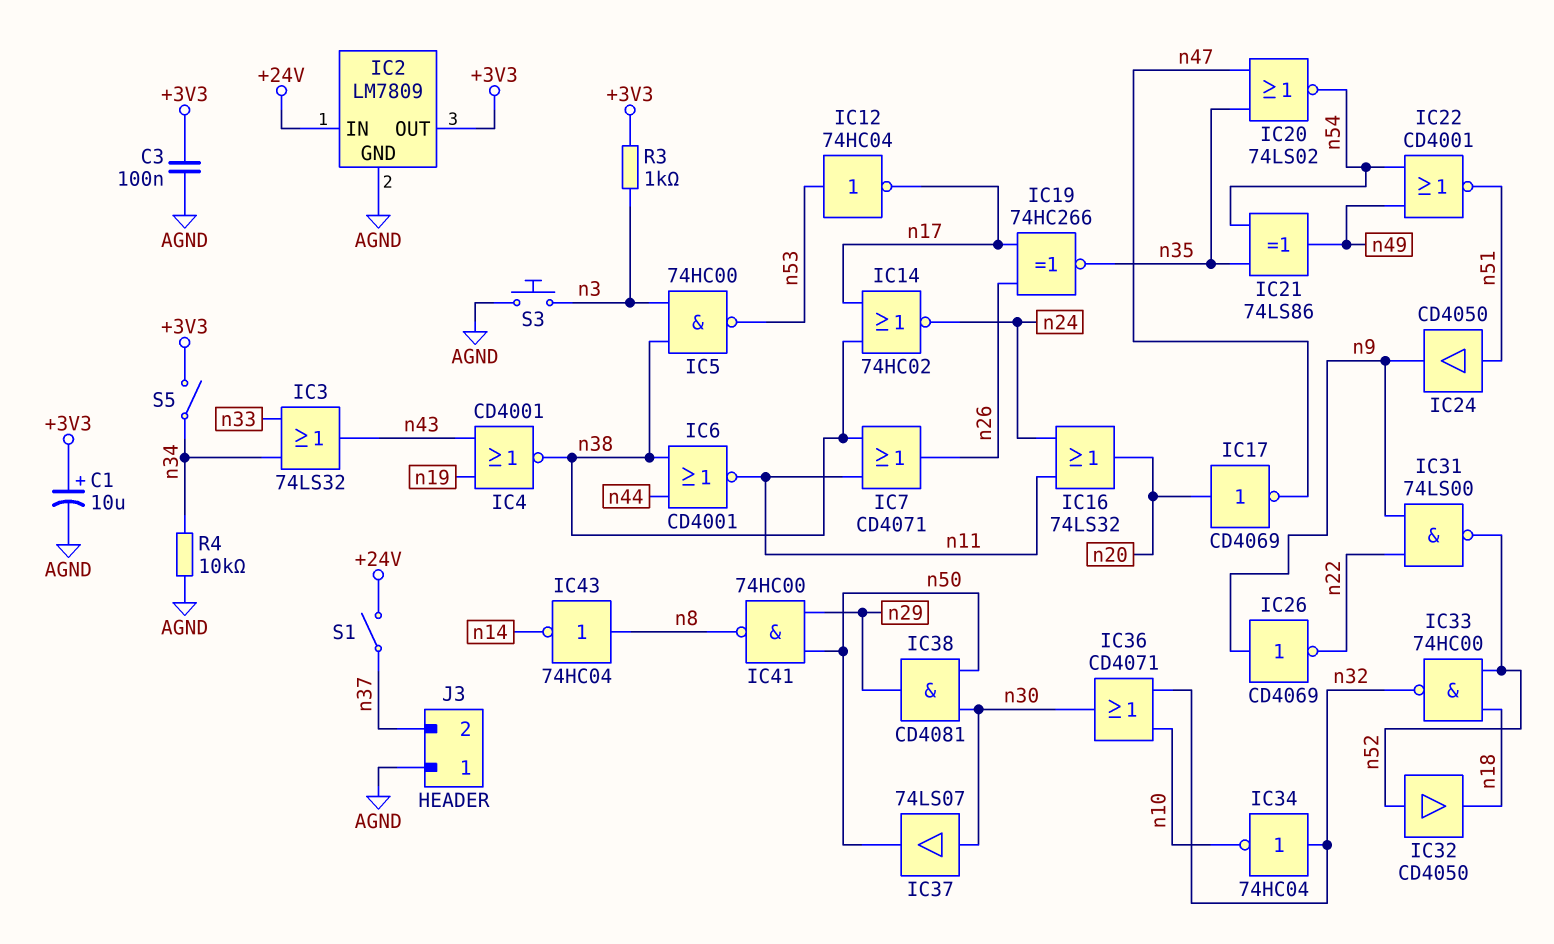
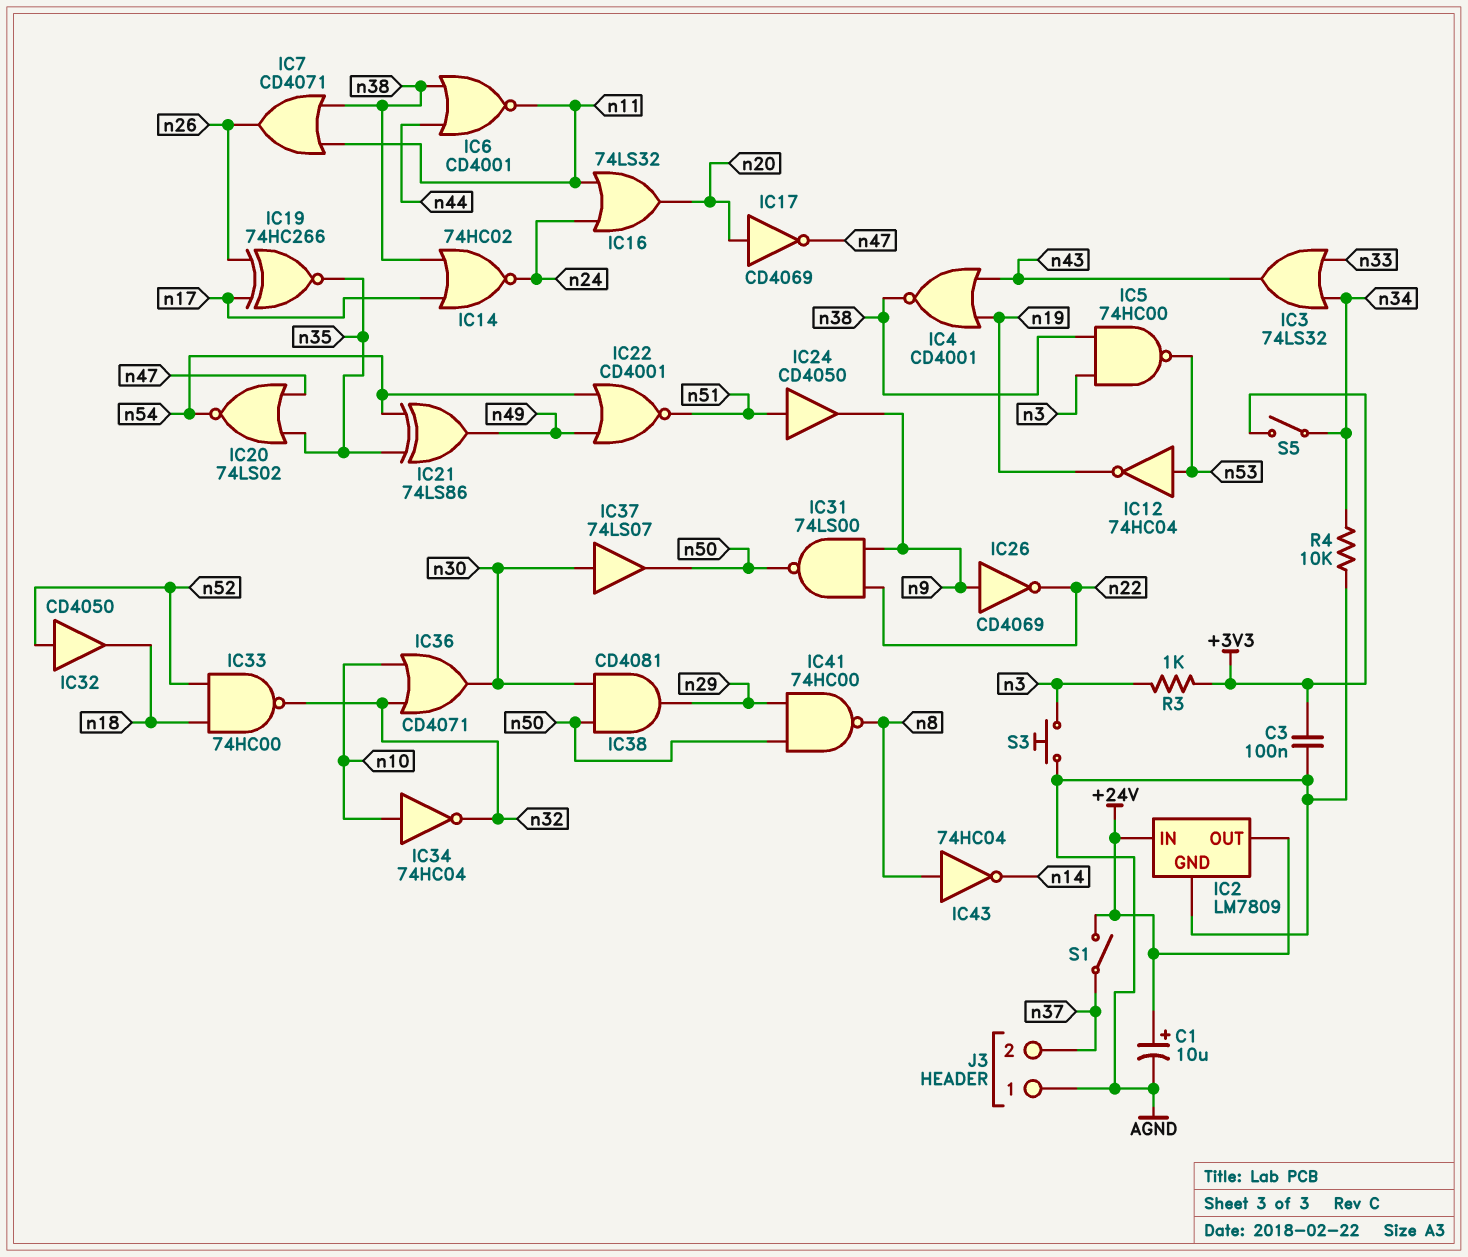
C1: 10uF (plus +3V3, minus AGND) -> 10uF (plus +24V, minus AGND)
IC2 pin OUT: +3V3 -> +24V
IC12: NOT 74HC04 (in n53, out n17) -> NOT 74HC04 (in n53, out n19)
IC31: NAND 74LS00 (in n9, in n22, out n52) -> NAND 74LS00 (in n9, in n22, out n50)
IC34: NOT 74HC04 (in n32, out n10) -> NOT 74HC04 (in n10, out n32)

